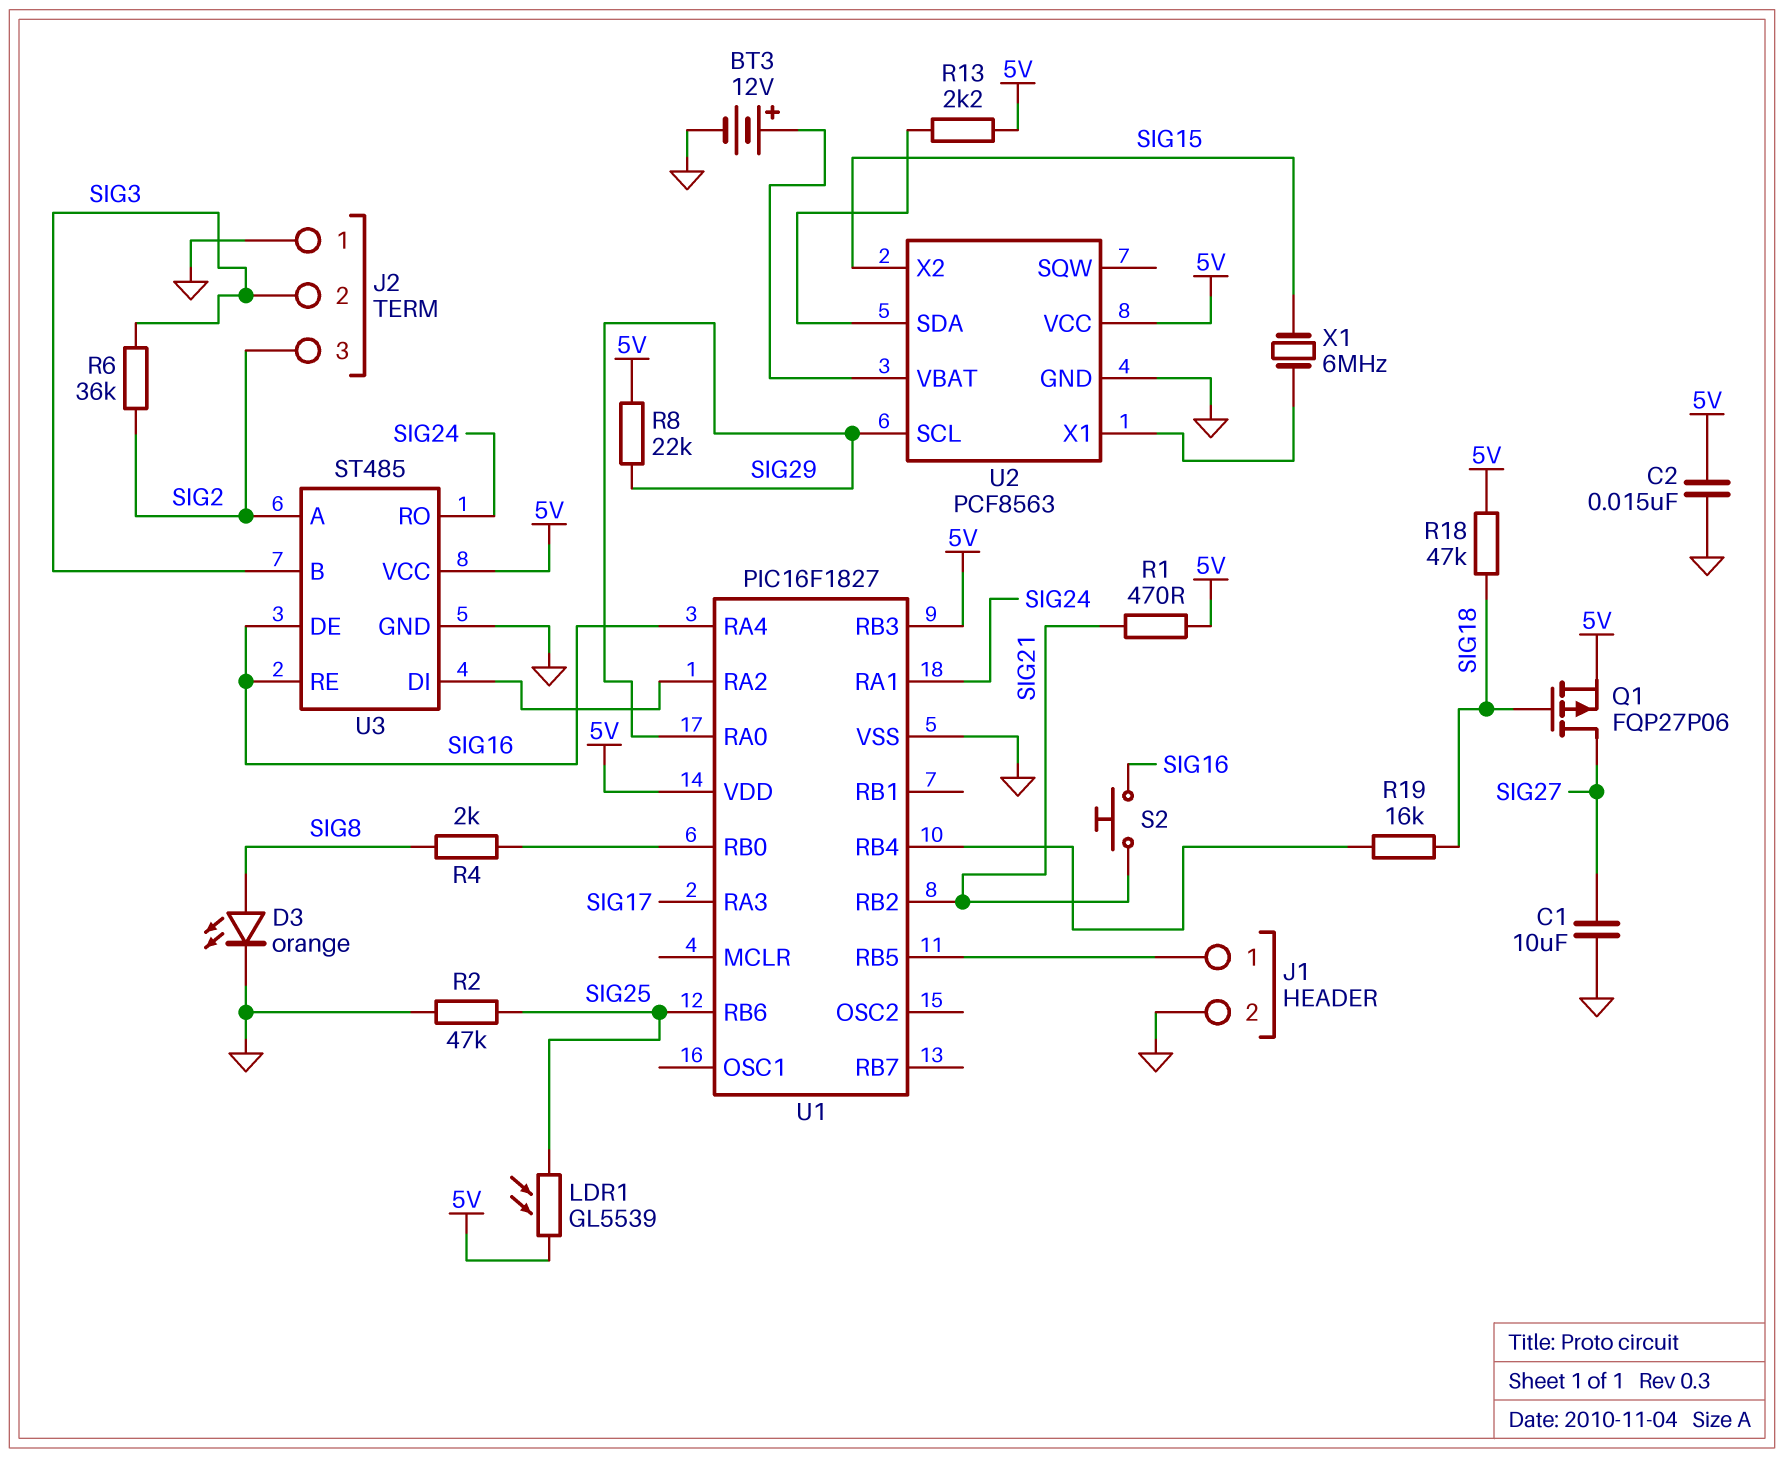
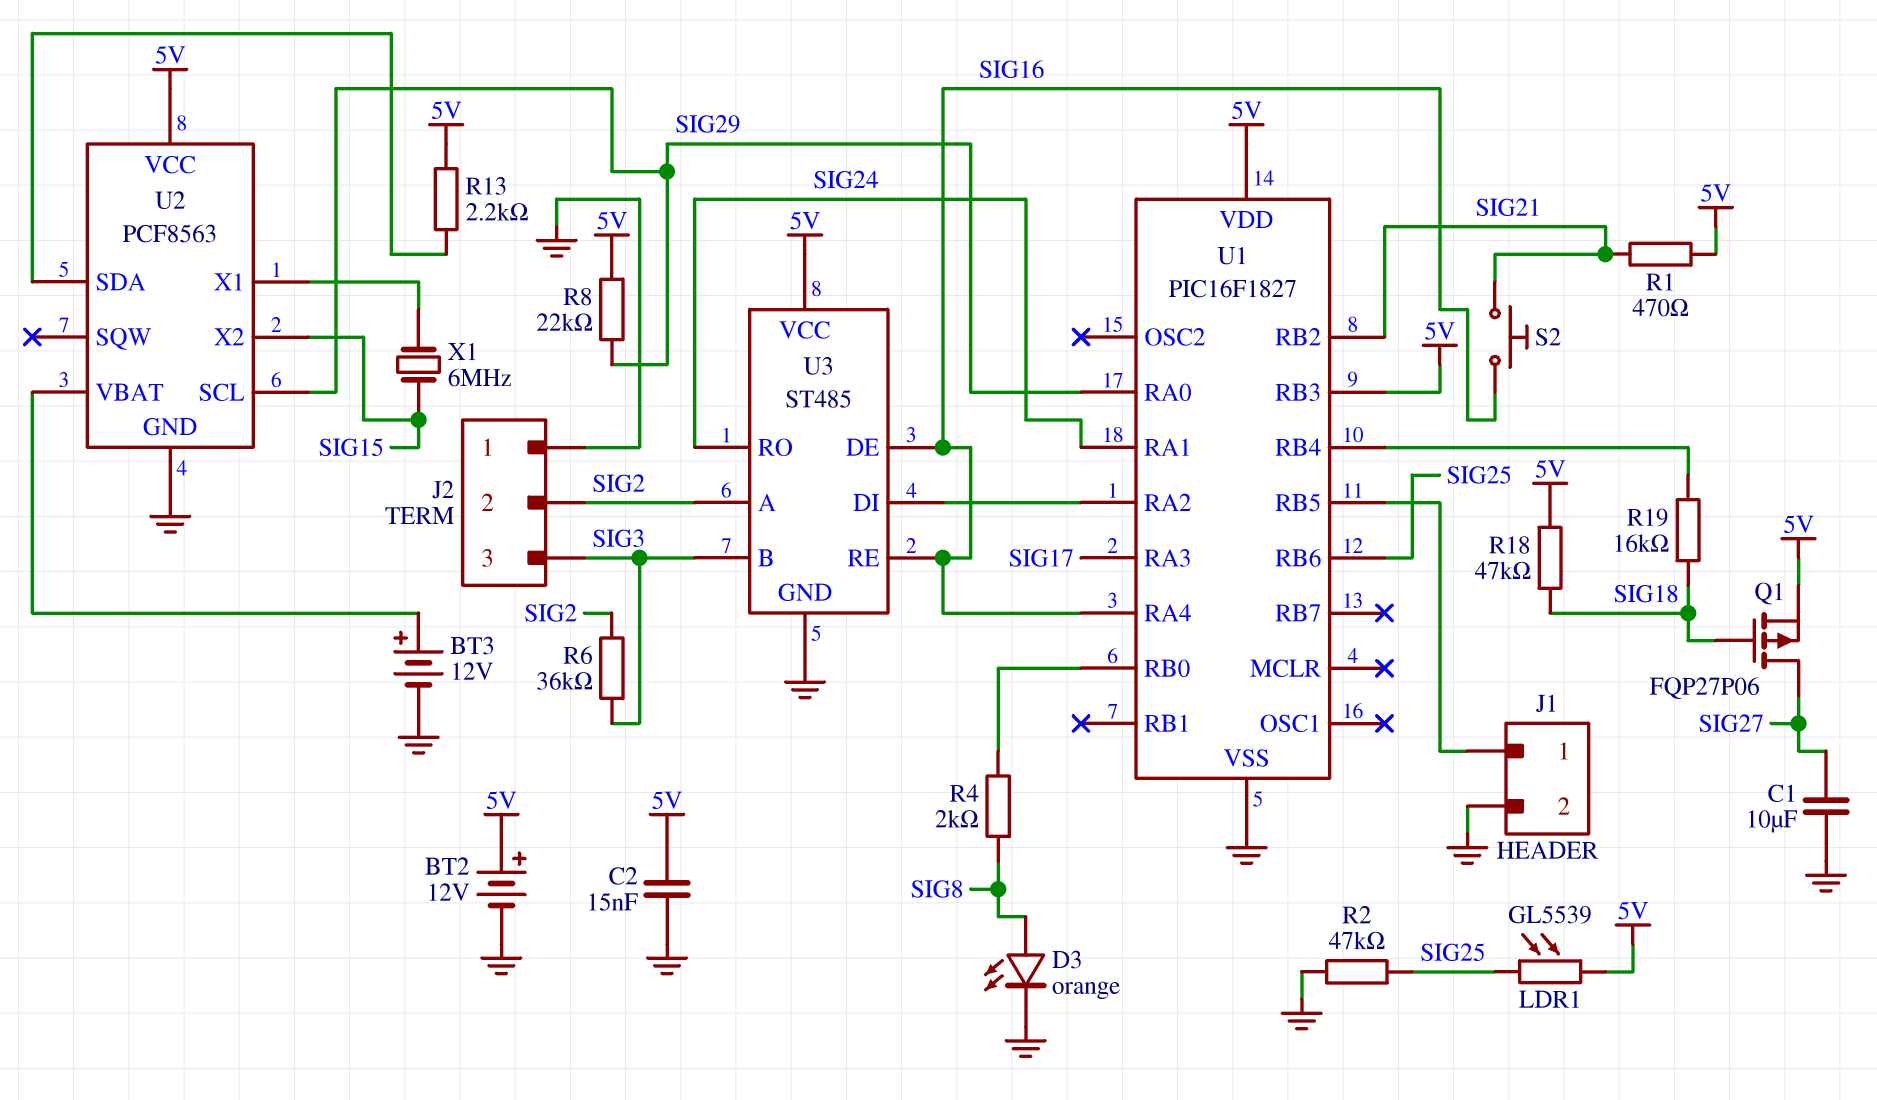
BT2: none -> 12V (plus 5V, minus GND)
J2 pin 2: SIG3 -> SIG2
J2 pin 3: SIG2 -> SIG3

